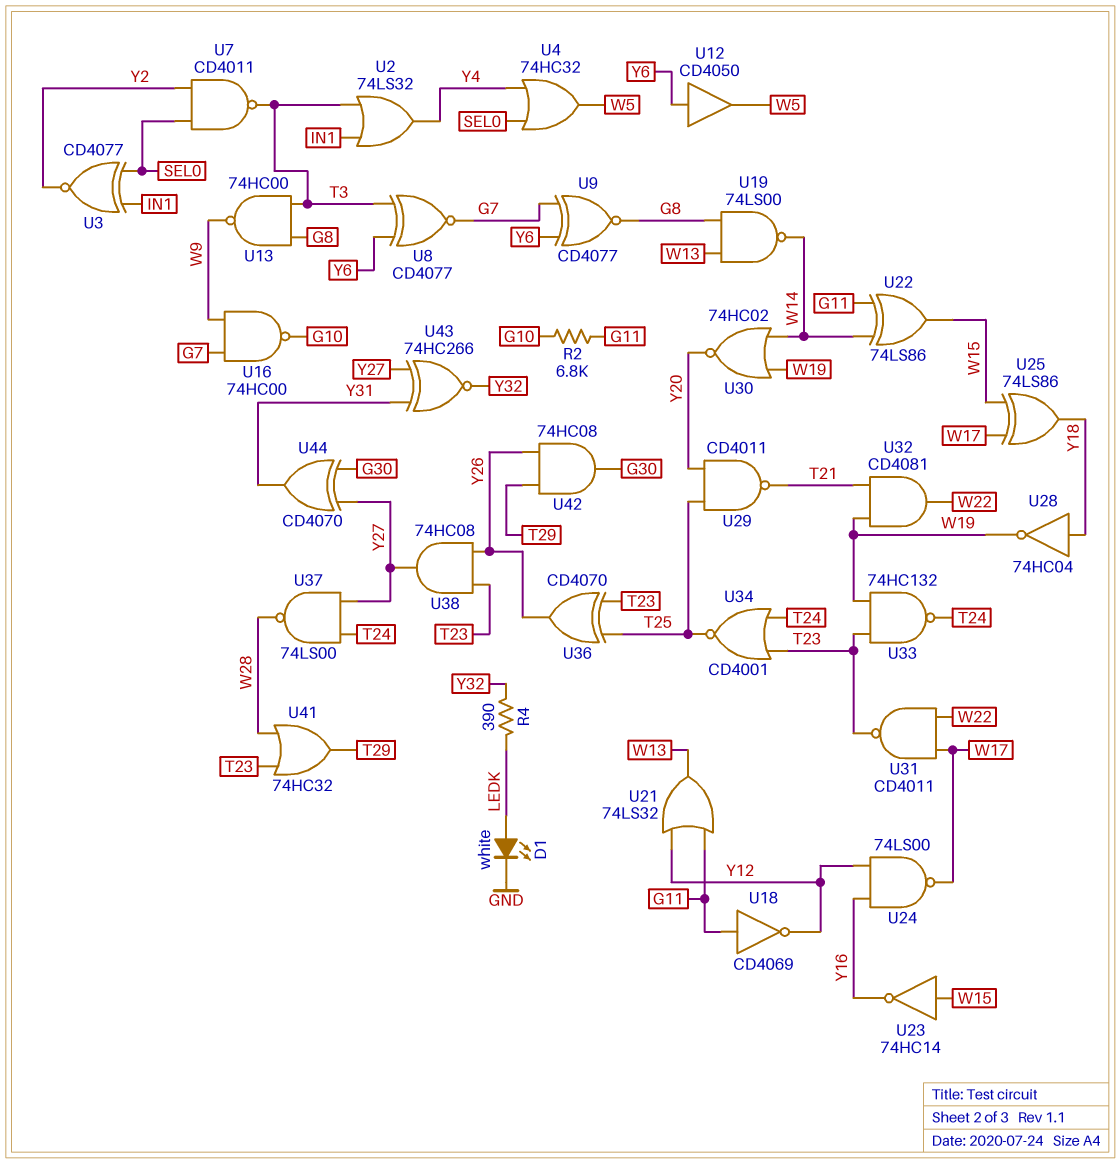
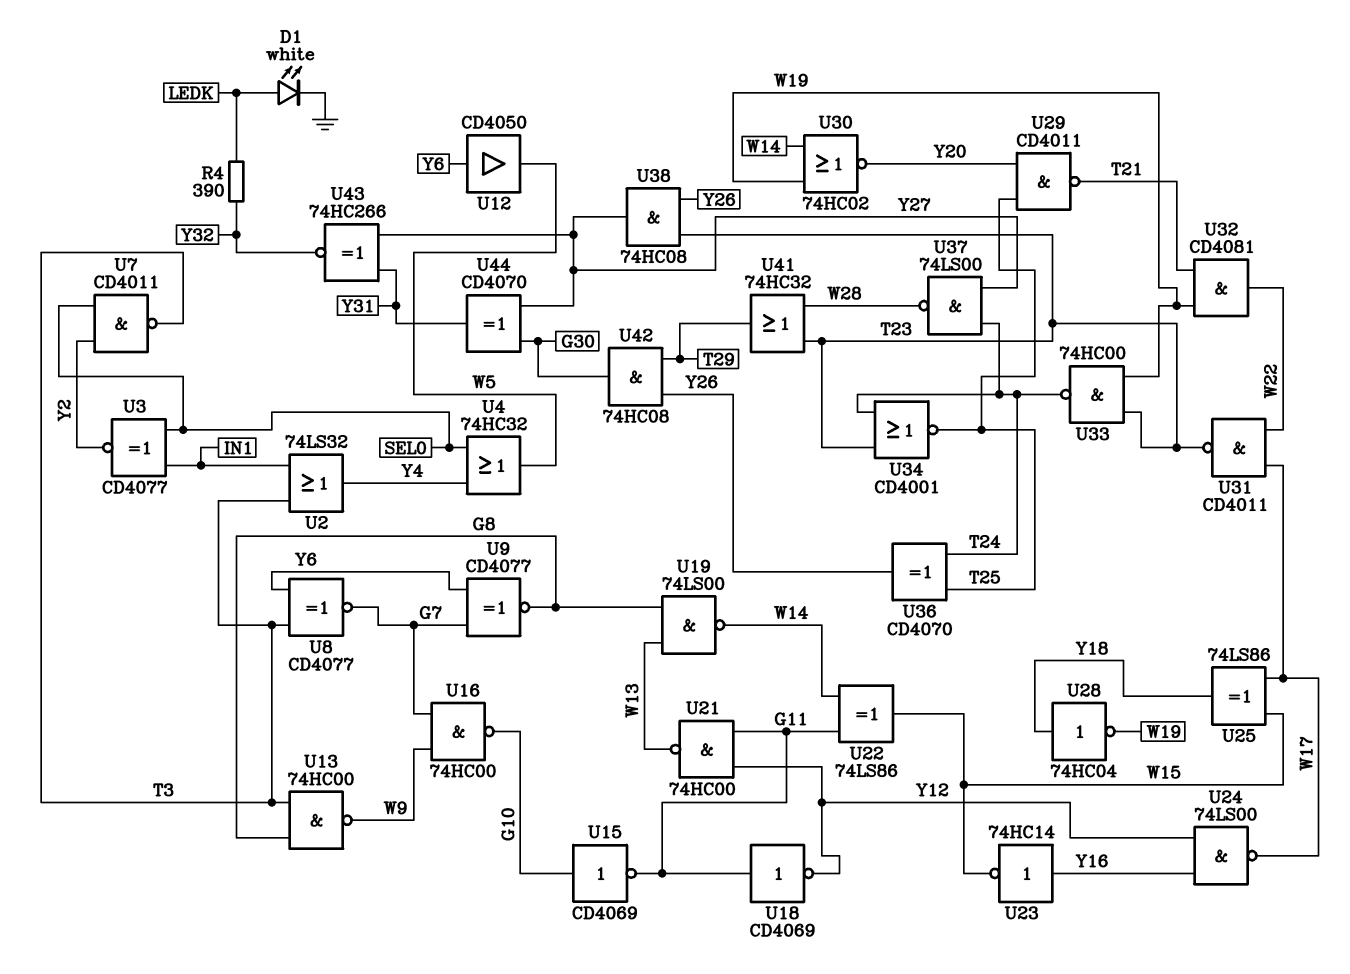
R2: 6.8k (G10, G11) -> none
U15: none -> NOT CD4069 (in G10, out G11)
U21: OR 74LS32 (in G11, in Y12, out W13) -> NAND 74HC00 (in G11, in Y12, out W13)
U23: NOT 74HC14 (in W15, out Y16) -> NOT 74HC14 (in Y16, out W15)
U33: NAND 74HC132 (in T23, in W19, out T24) -> NAND 74HC00 (in T23, in W19, out T24)
U36: XOR CD4070 (in T23, in T25, out Y26) -> XOR CD4070 (in T24, in T25, out Y26)

